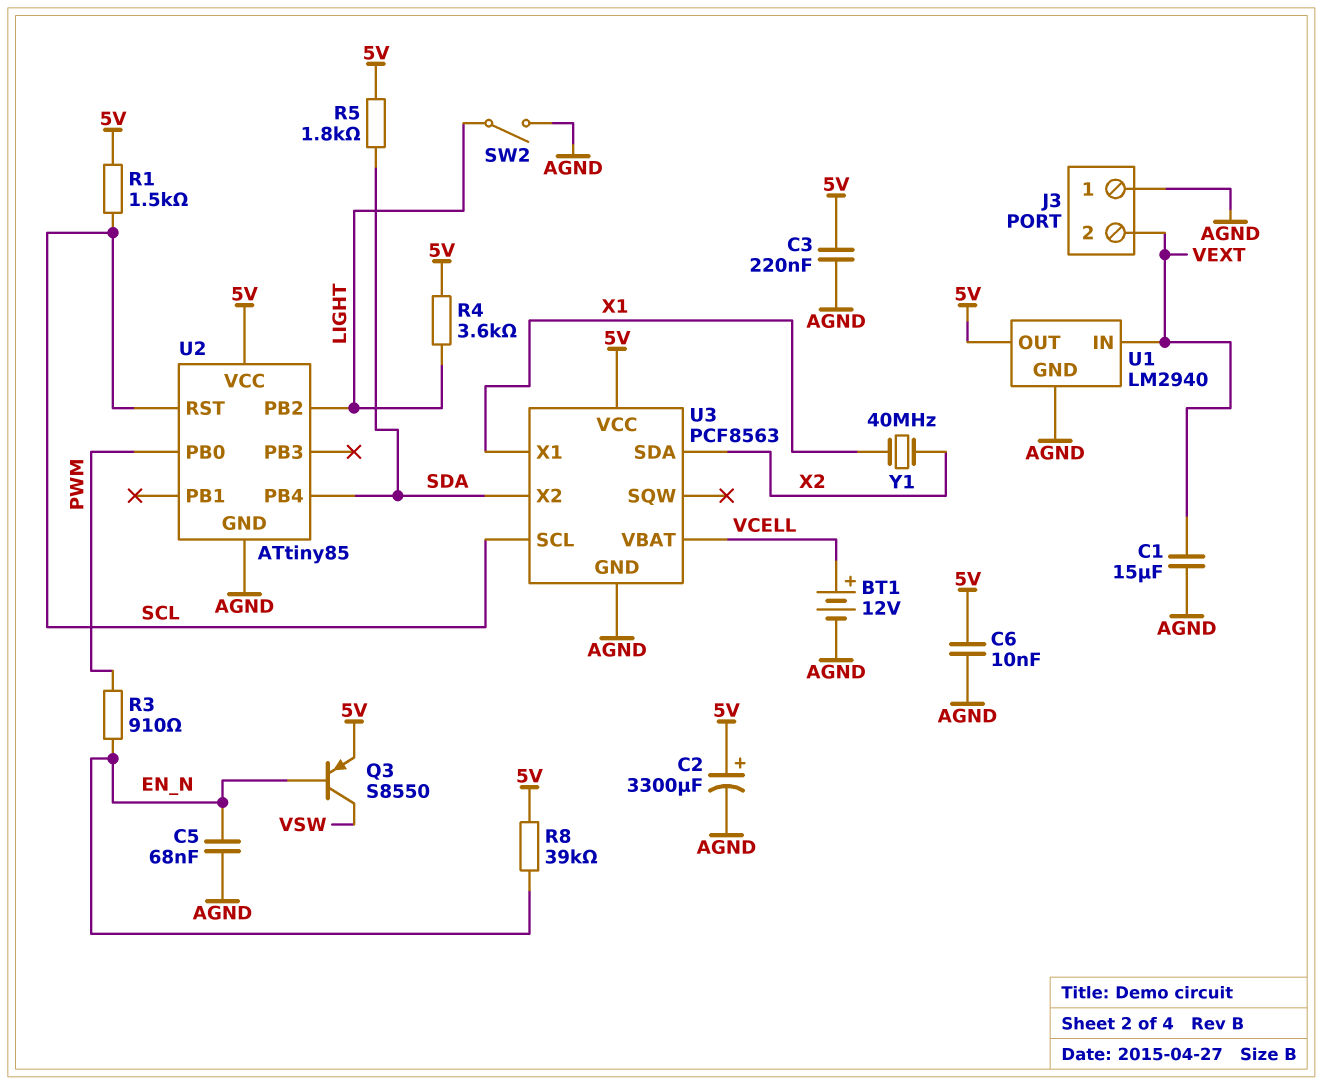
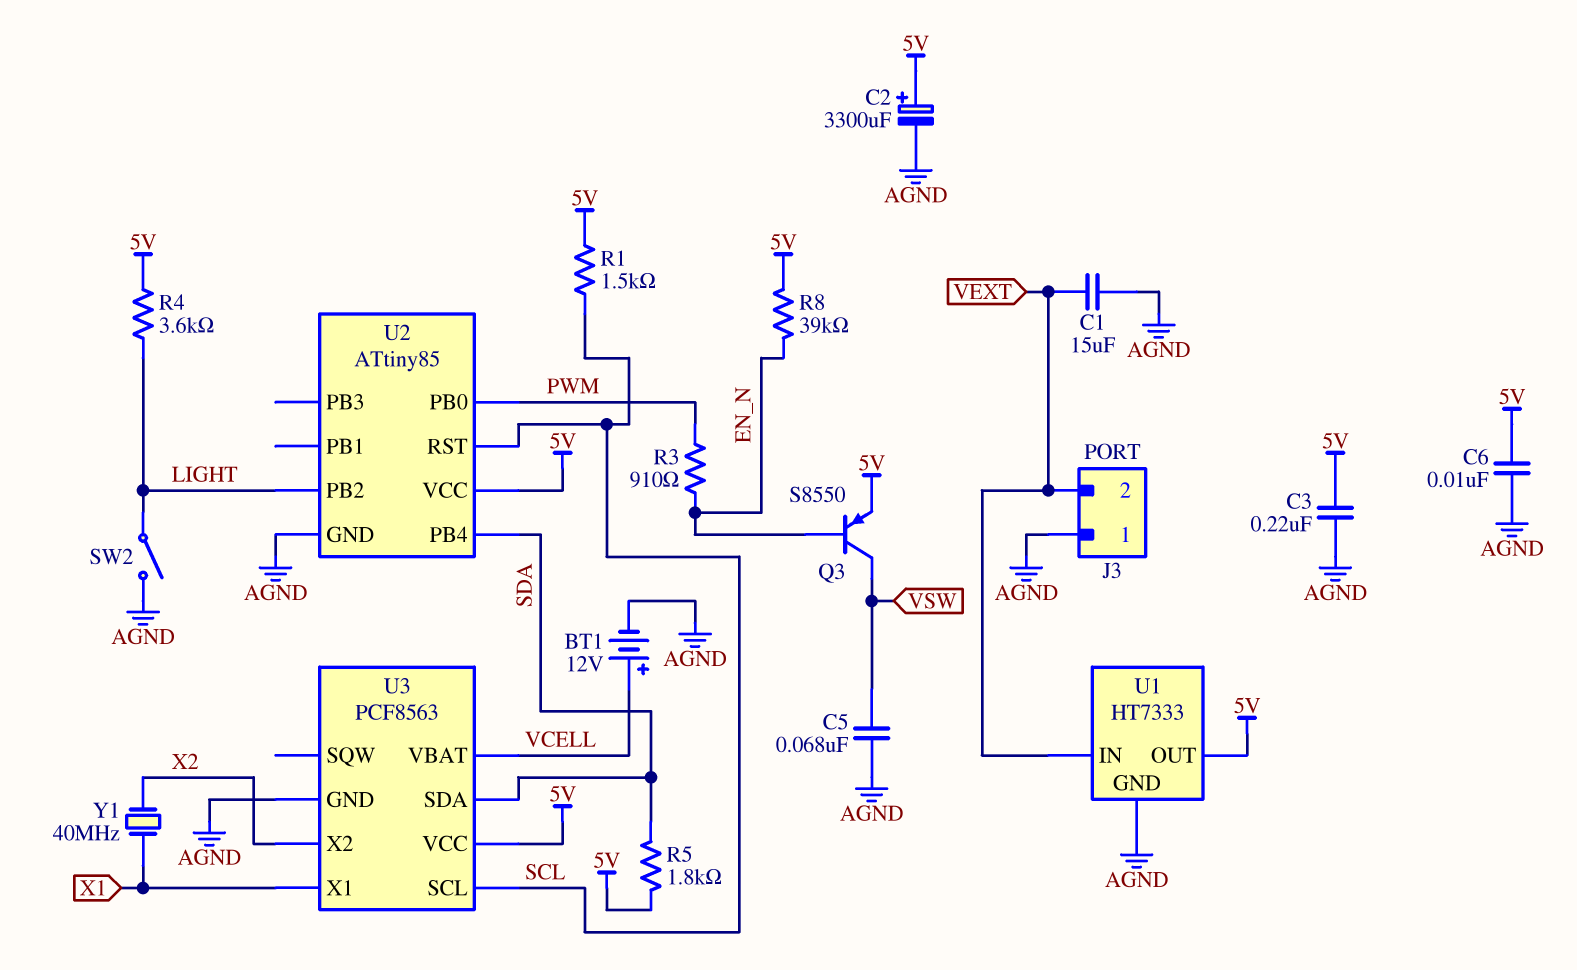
C5: 68nF (AGND, EN_N) -> 68nF (AGND, VSW)
U1: LM2940 -> HT7333
U3 pin SDA: X2 -> SDA
U3 pin X2: SDA -> X2

